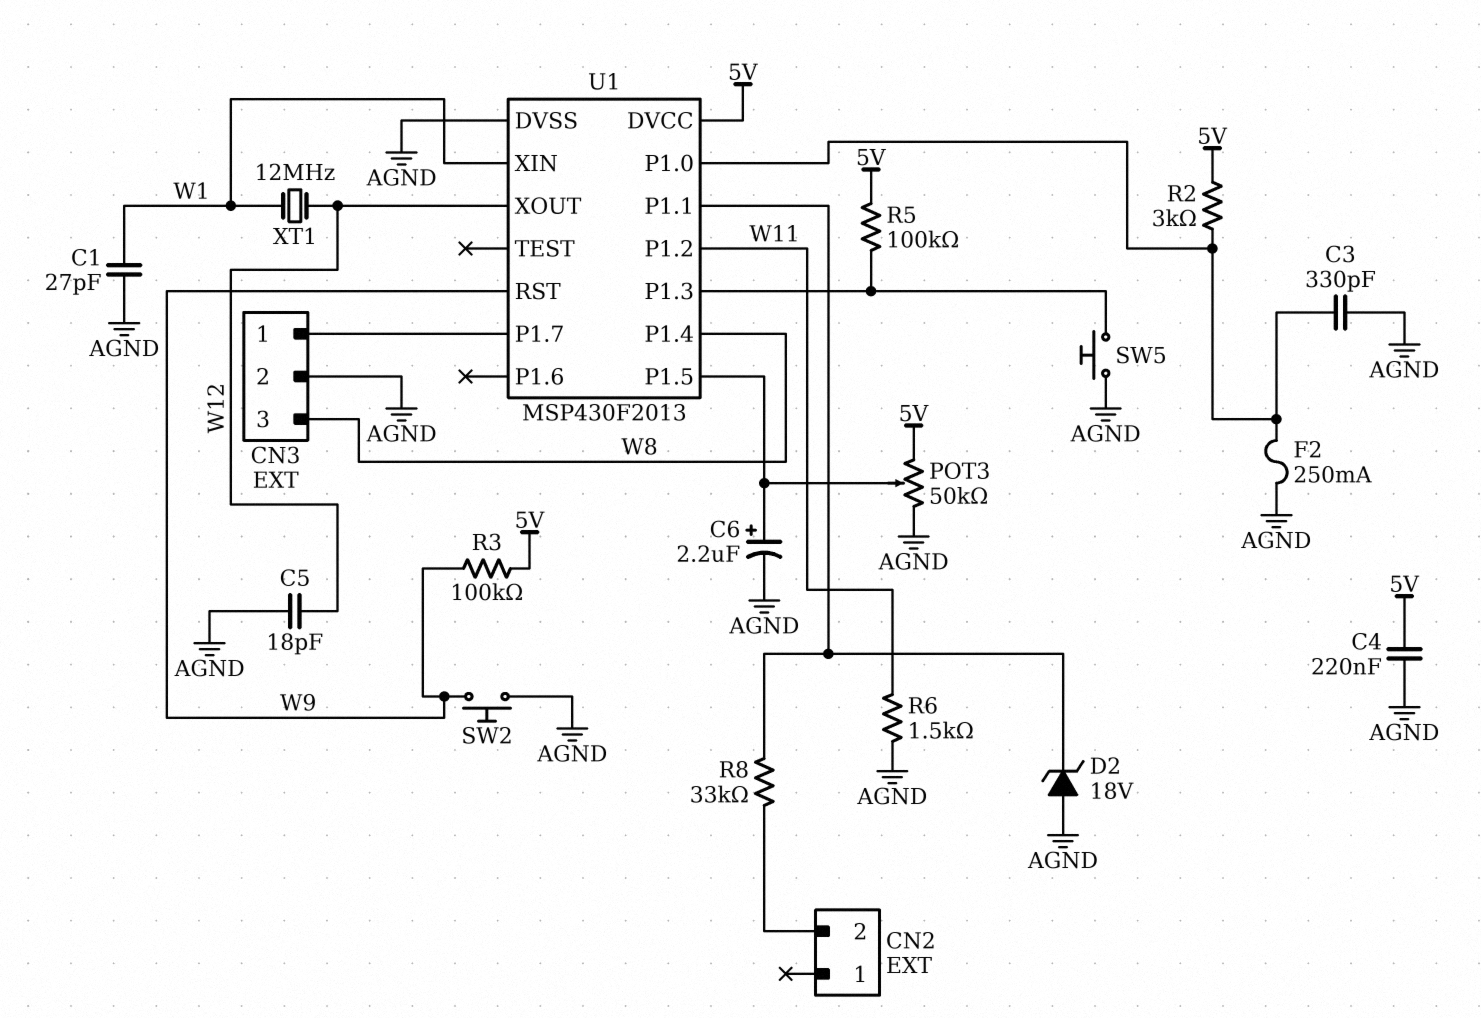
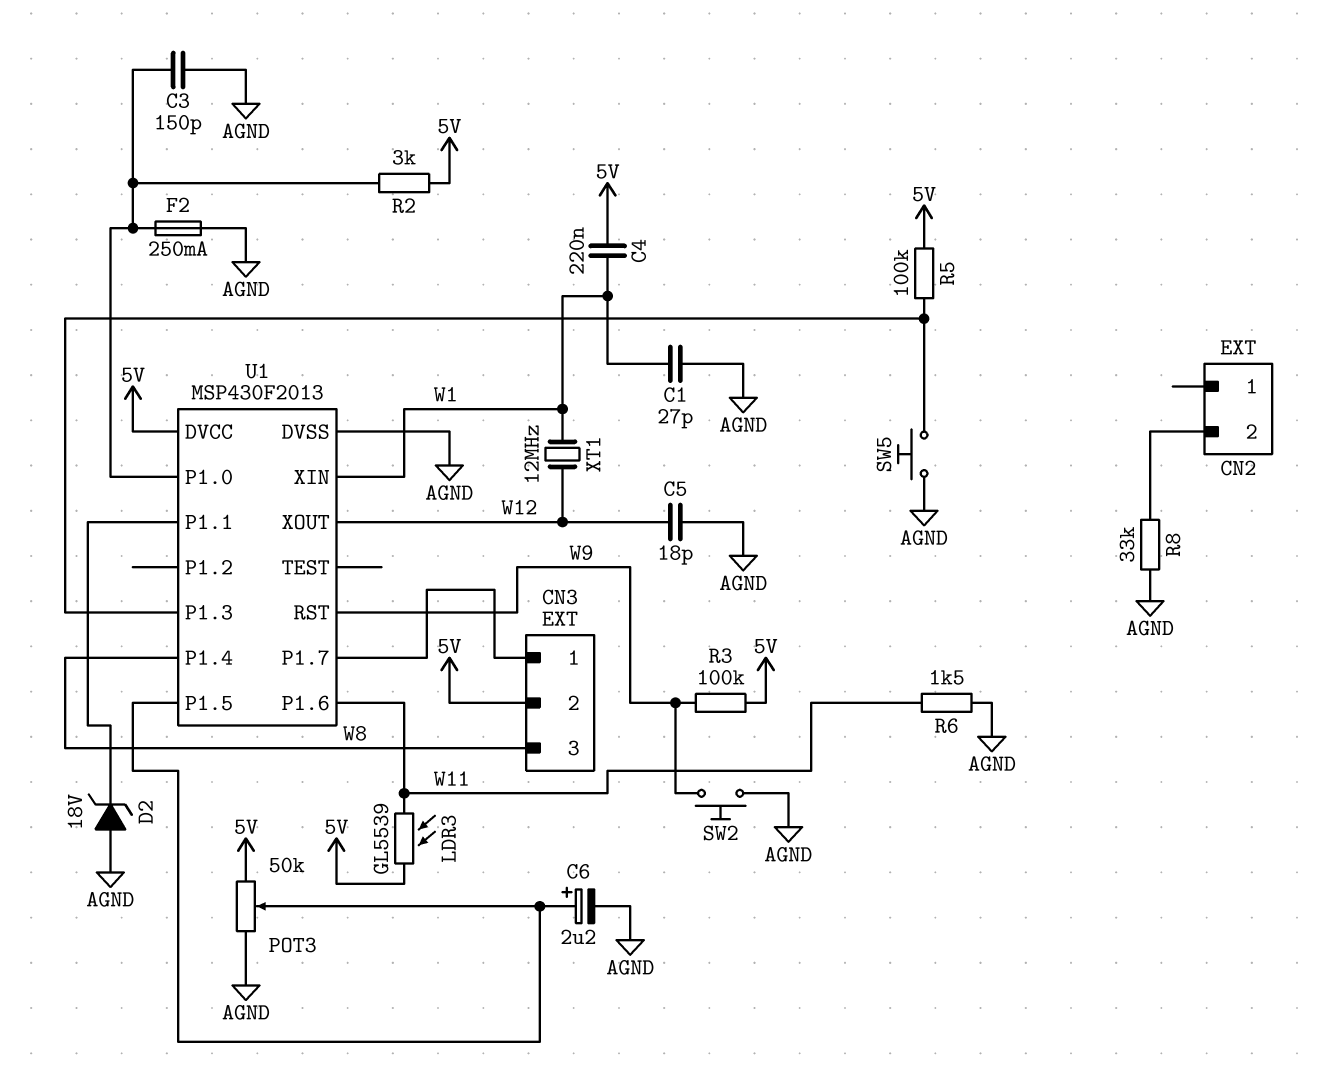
C3: 330pF (AGND, U1/P1.0) -> 150pF (AGND, U1/P1.0)
C4: 220nF (5V, AGND) -> 220nF (5V, W1)
CN3 pin 2: AGND -> 5V
LDR3: none -> GL5539 (5V, W11)
R8: 33k (CN2/2, U1/P1.1) -> 33k (AGND, CN2/2)
U1 pin P1.2: W11 -> none
U1 pin P1.6: none -> W11

